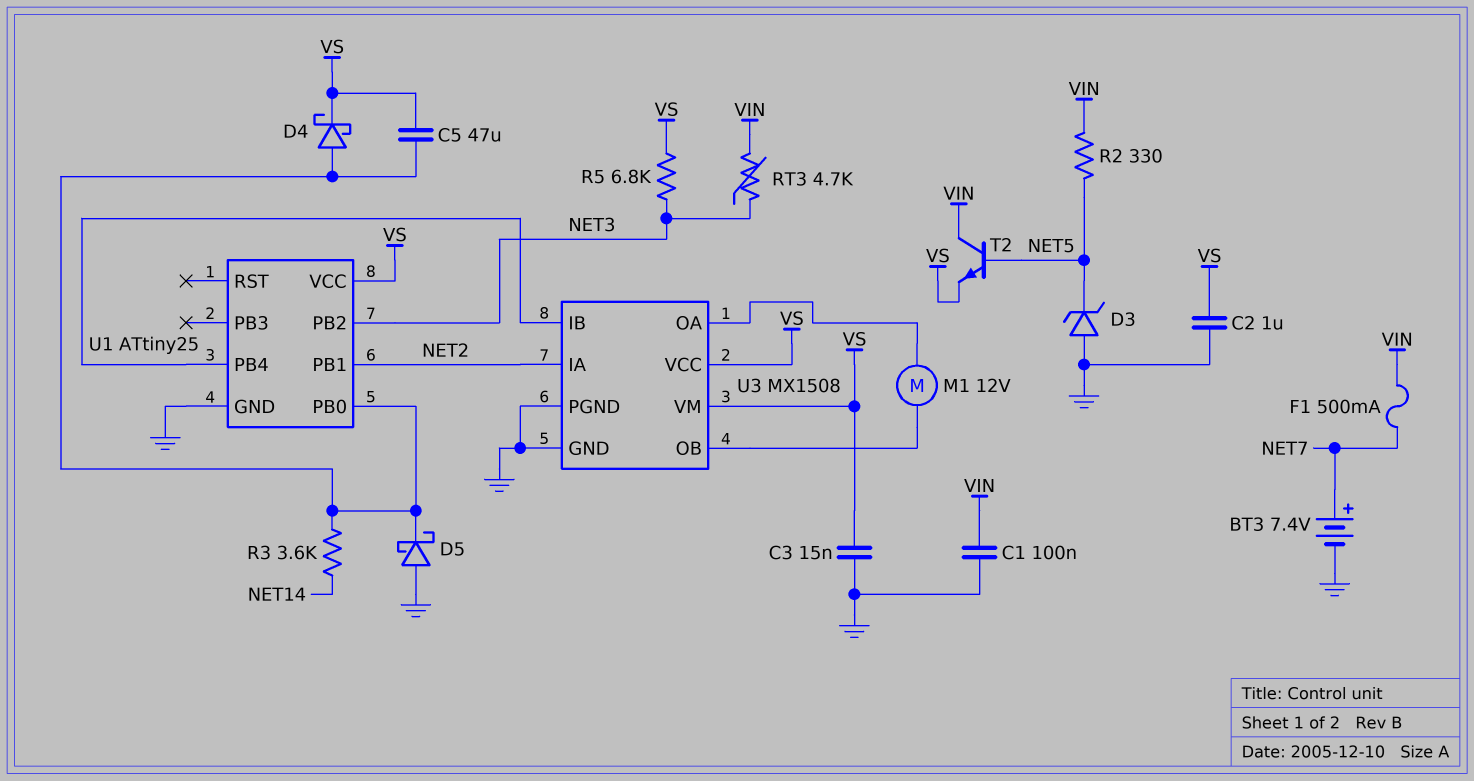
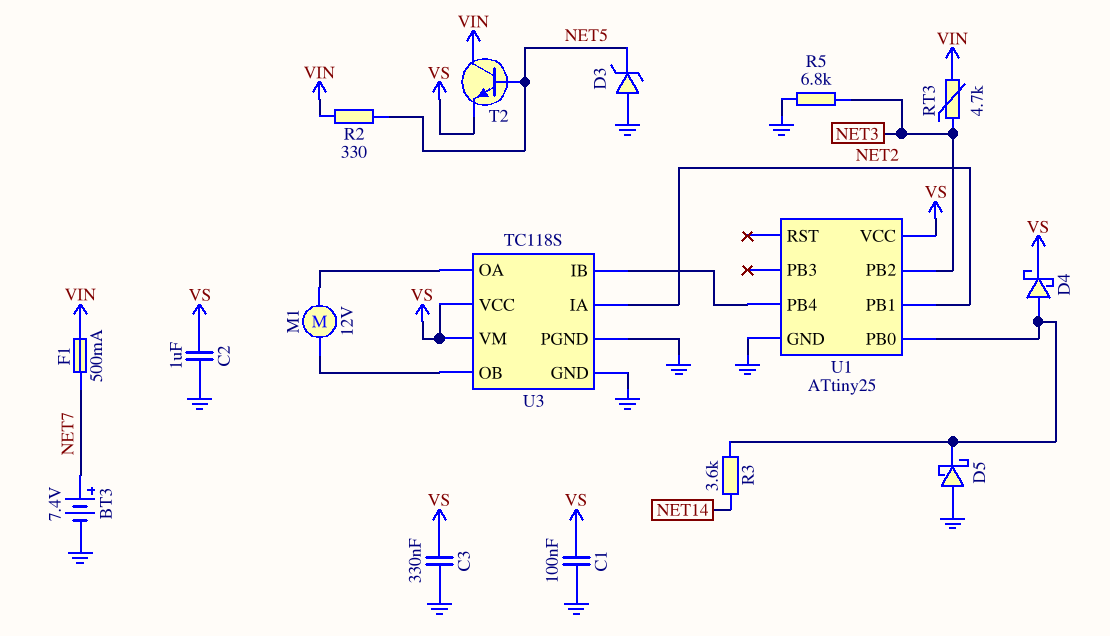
C1: 100nF (GND, VIN) -> 100nF (GND, VS)
C3: 15nF (GND, VS) -> 330nF (GND, VS)
C5: 47uF (U1/PB0, VS) -> none
R5: 6.8k (NET3, VS) -> 6.8k (GND, NET3)
U3: MX1508 -> TC118S

